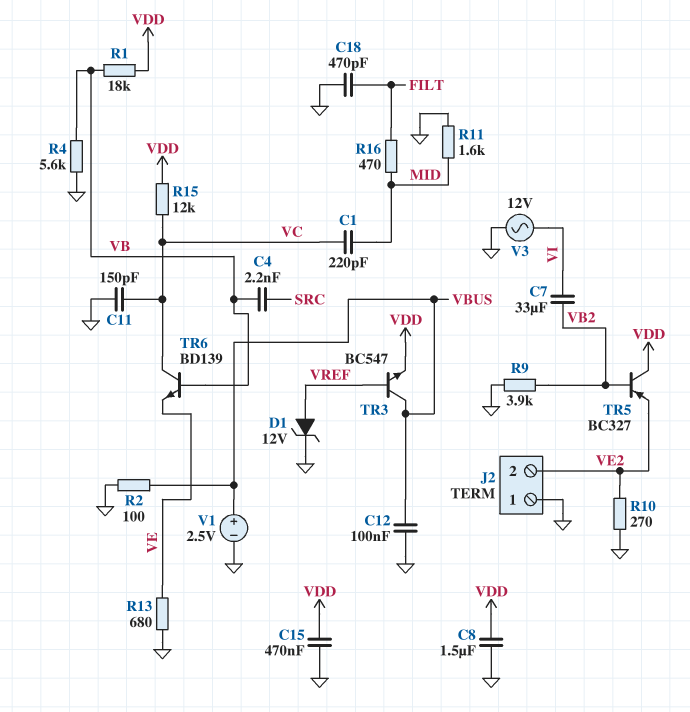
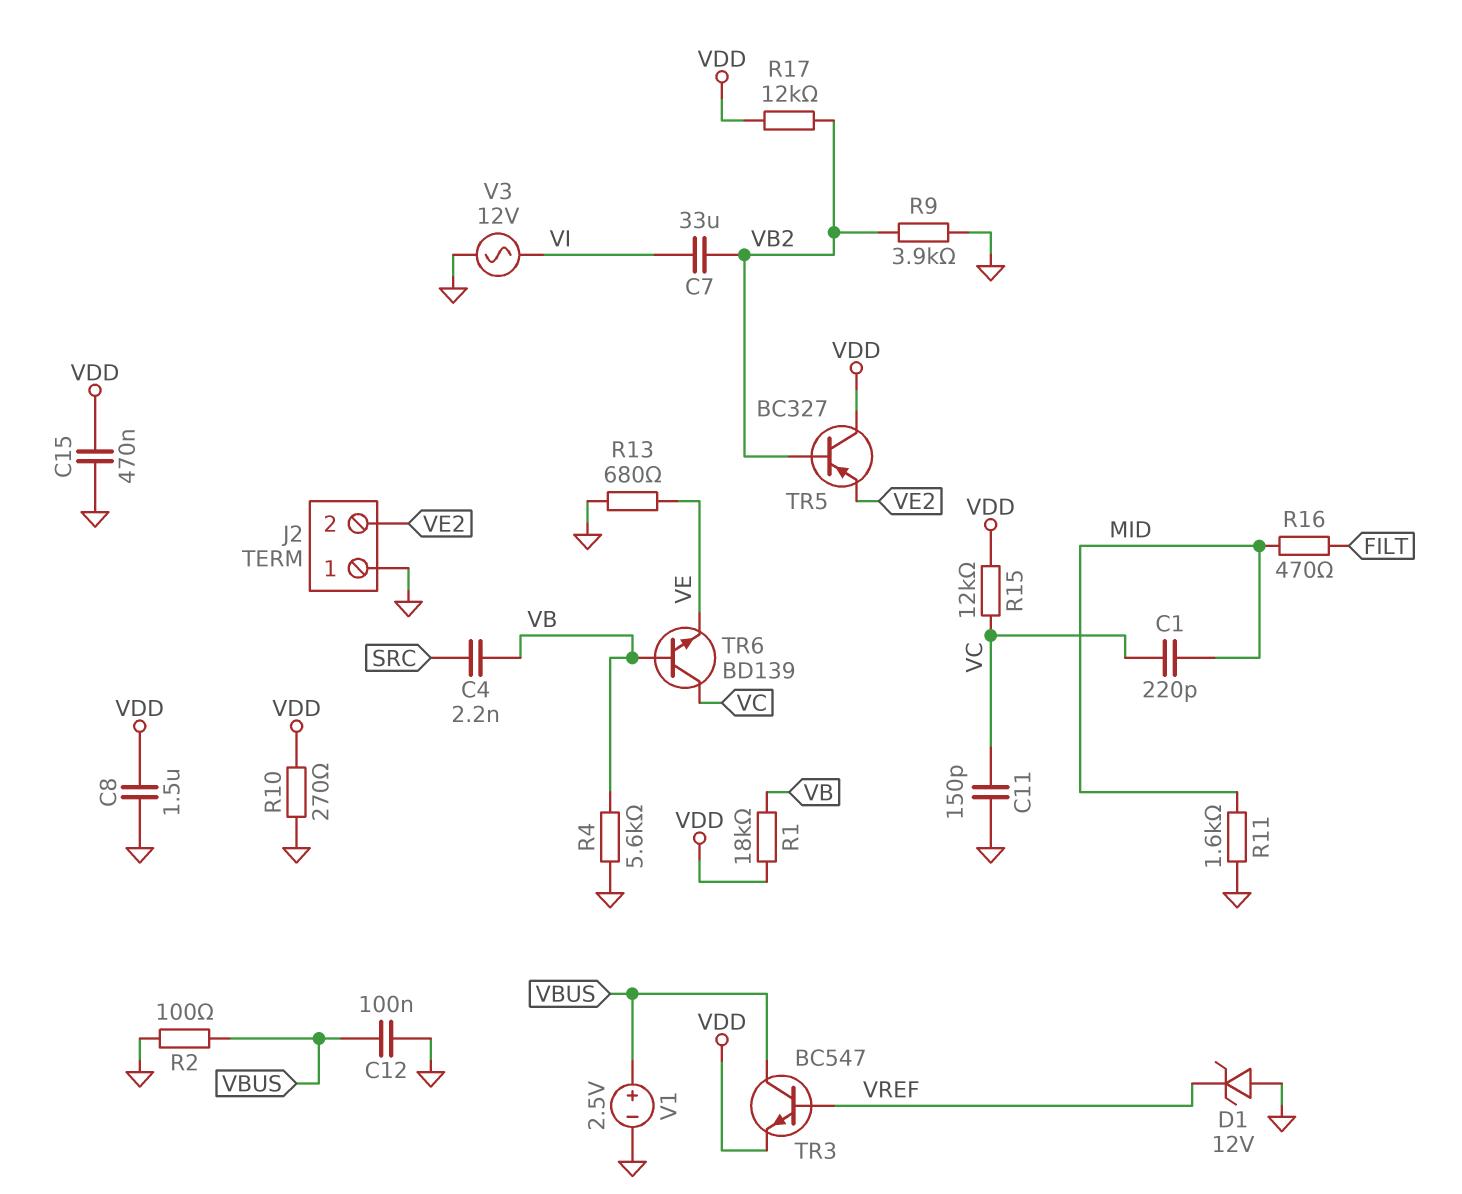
C18: 470pF (FILT, GND) -> none
D1: zener 12V (A VREF, K GND) -> zener 12V (A GND, K VREF)
R10: 270 (GND, VE2) -> 270 (GND, VDD)
R17: none -> 12k (VB2, VDD)

